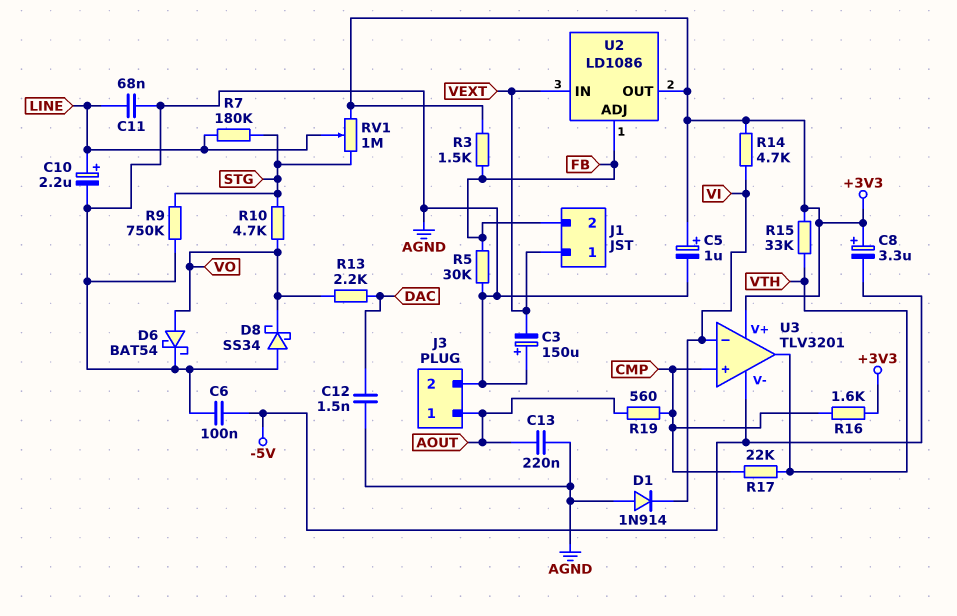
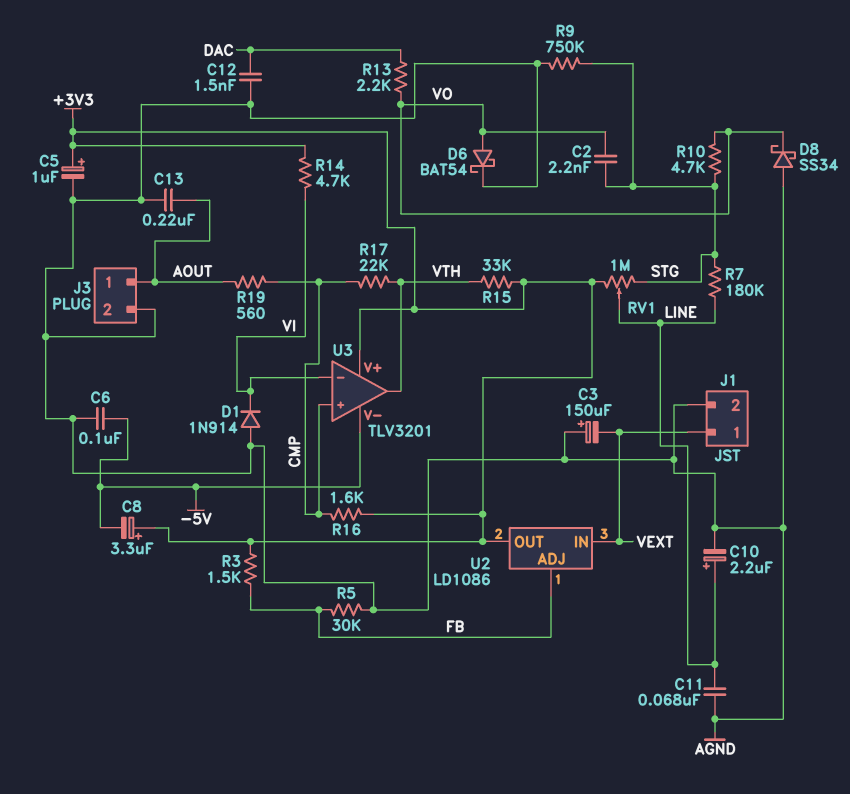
C2: none -> 2.2nF (STG, VO)
J1 pin 2: FB -> AGND

